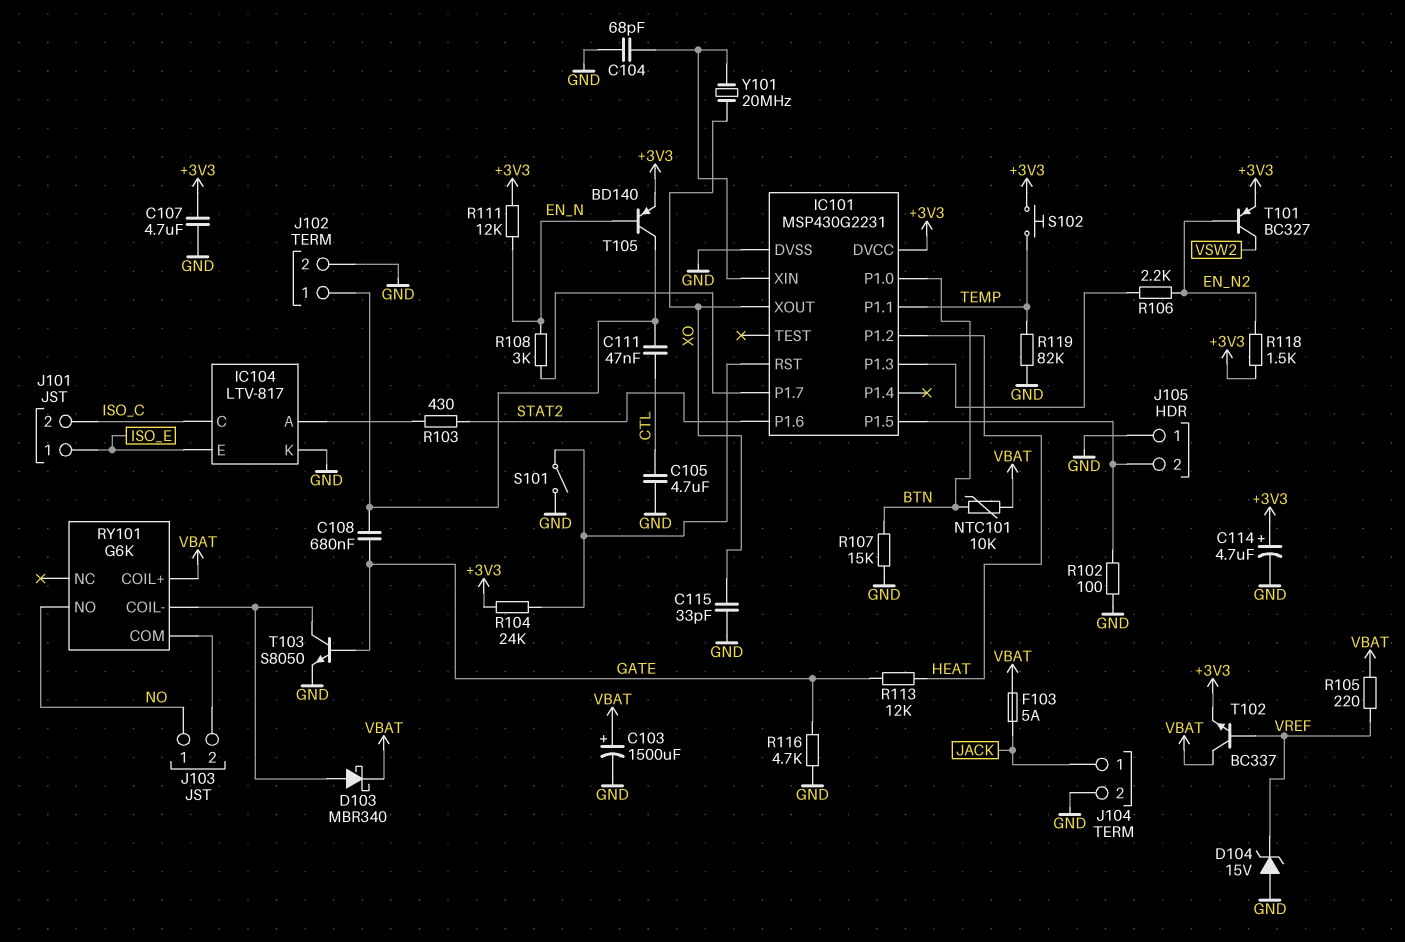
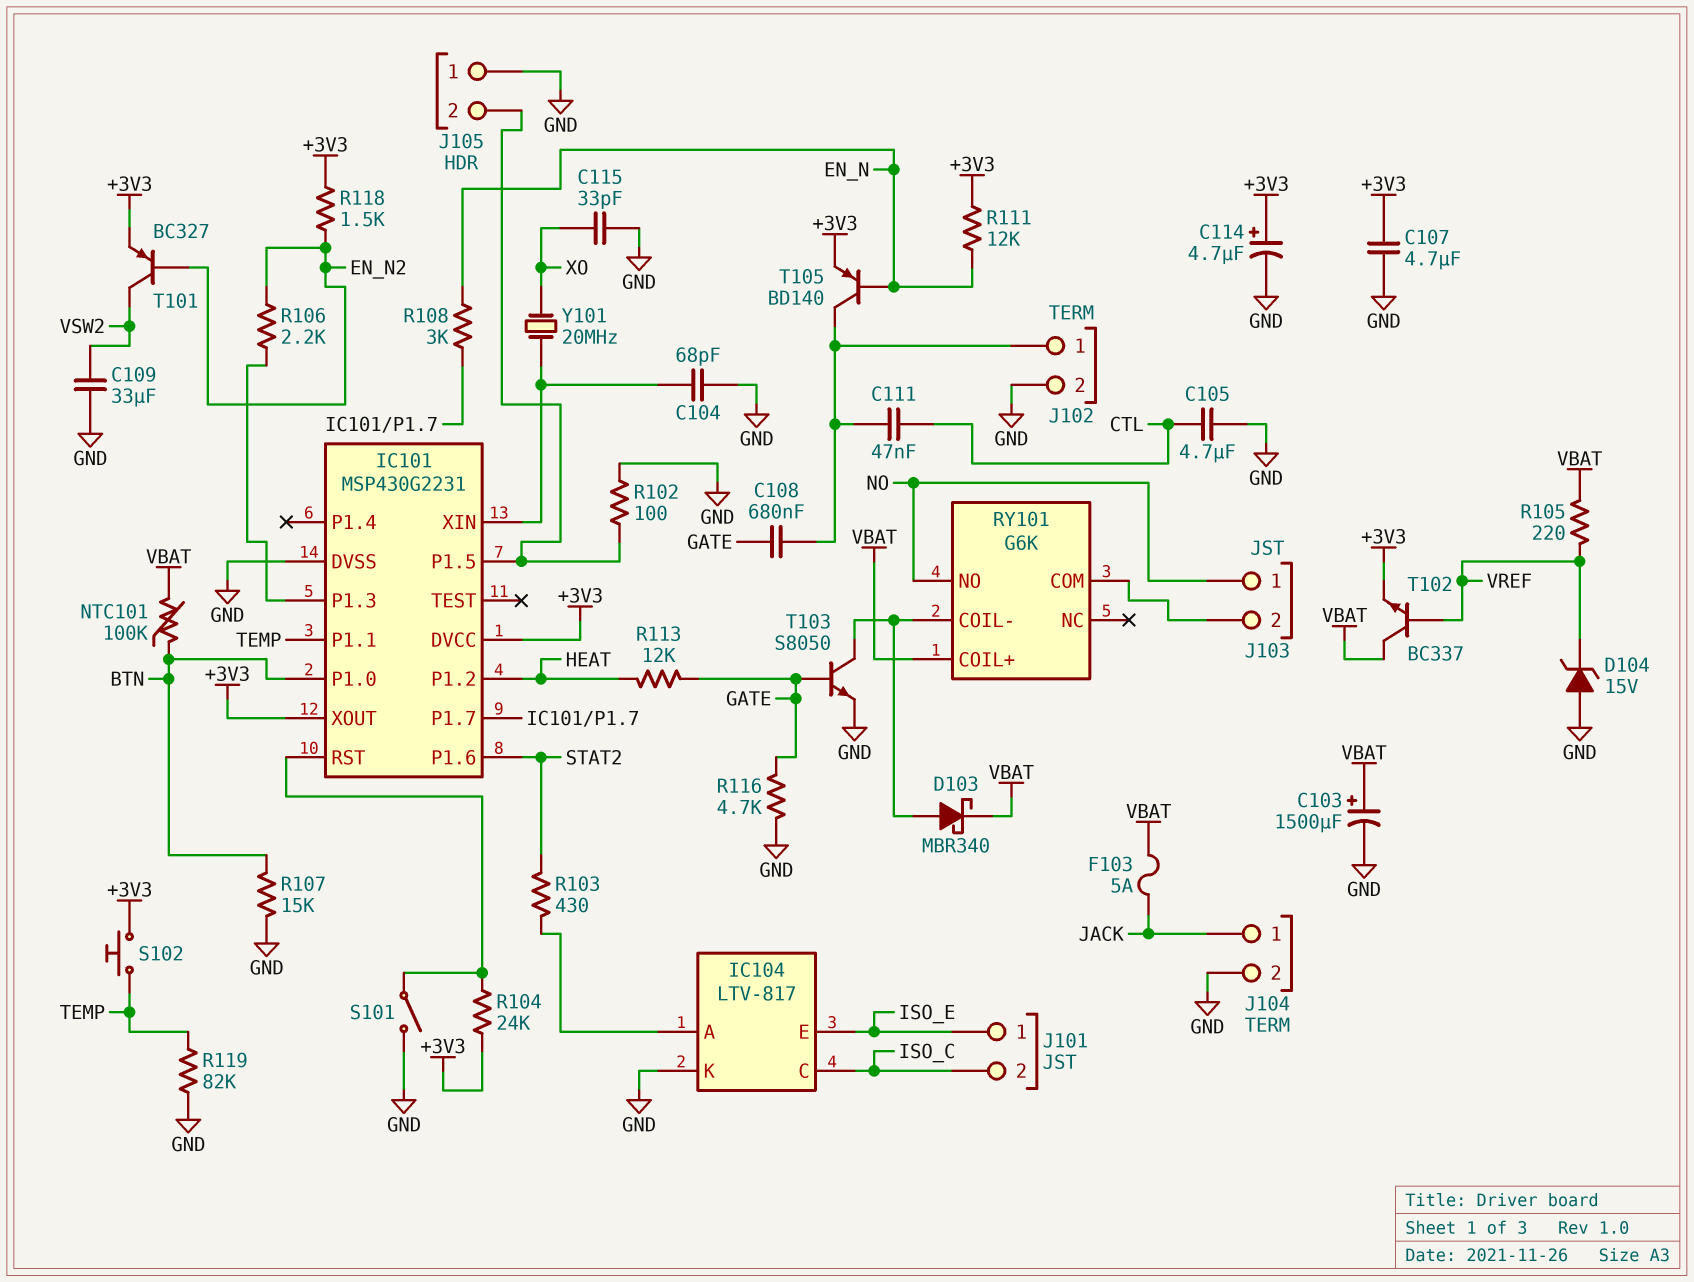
C109: none -> 33uF (GND, VSW2)
IC101 pin XOUT: XO -> +3V3
NTC101: 10k (BTN, VBAT) -> 100k (BTN, VBAT)

